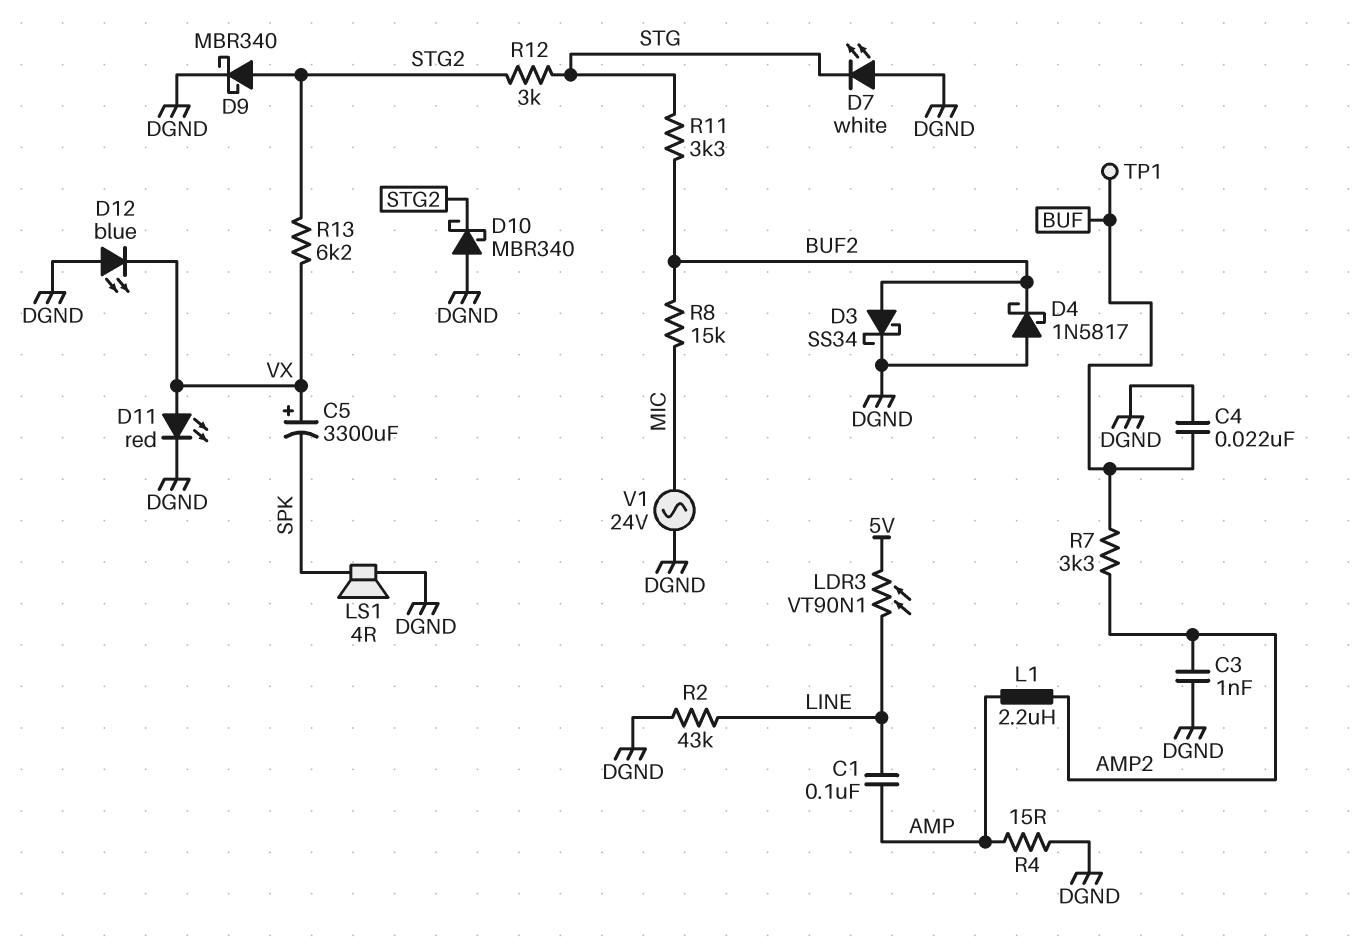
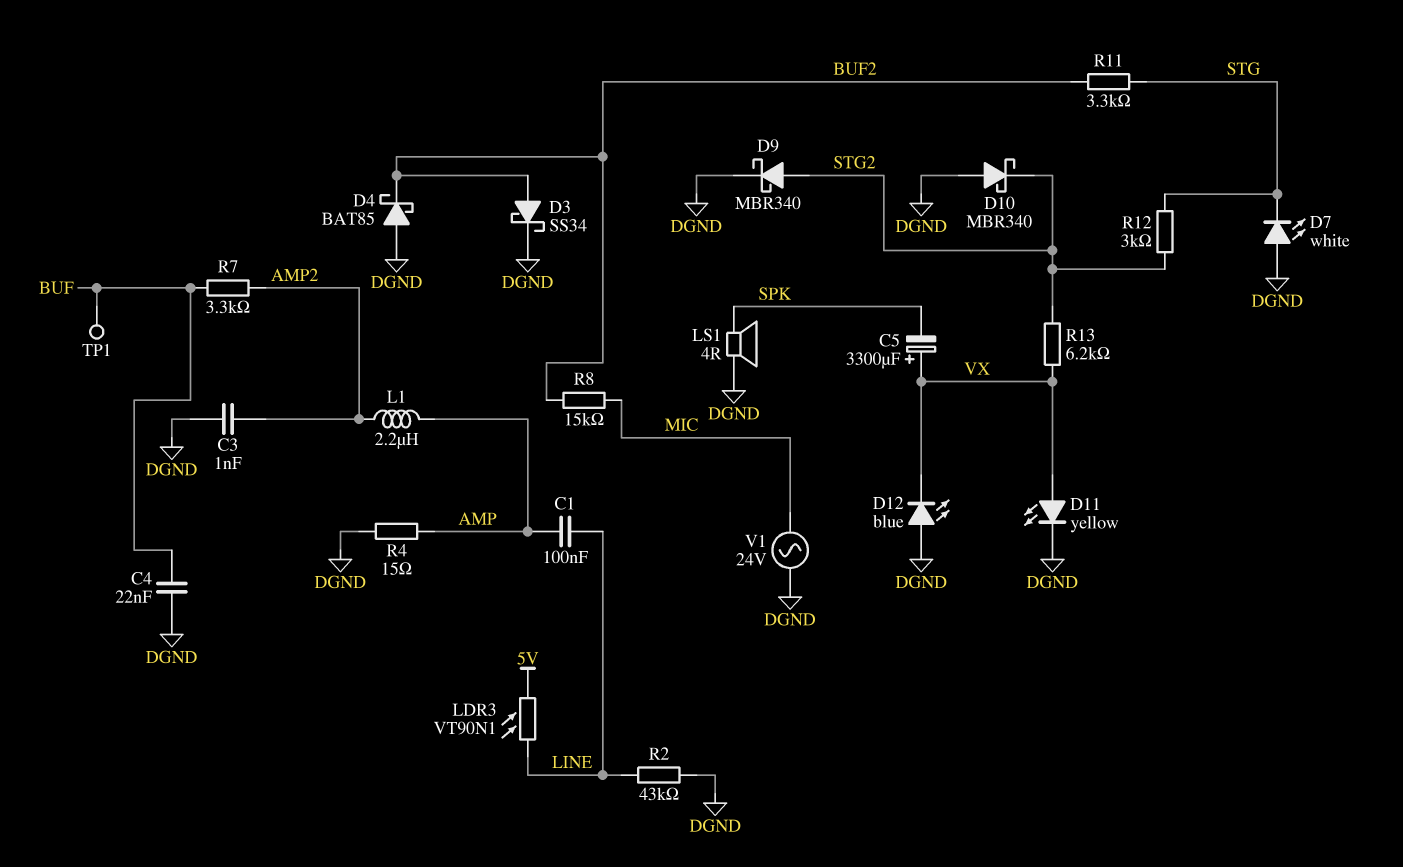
D4: schottky 1N5817 (A DGND, K BUF2) -> schottky BAT85 (A DGND, K BUF2)
D11: LED red (A VX, K DGND) -> LED yellow (A VX, K DGND)

